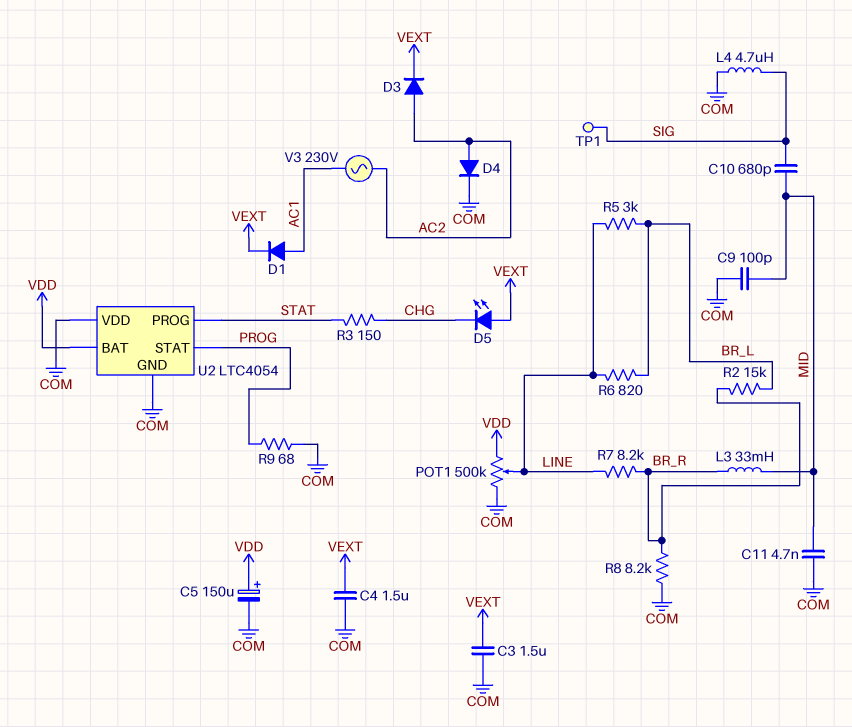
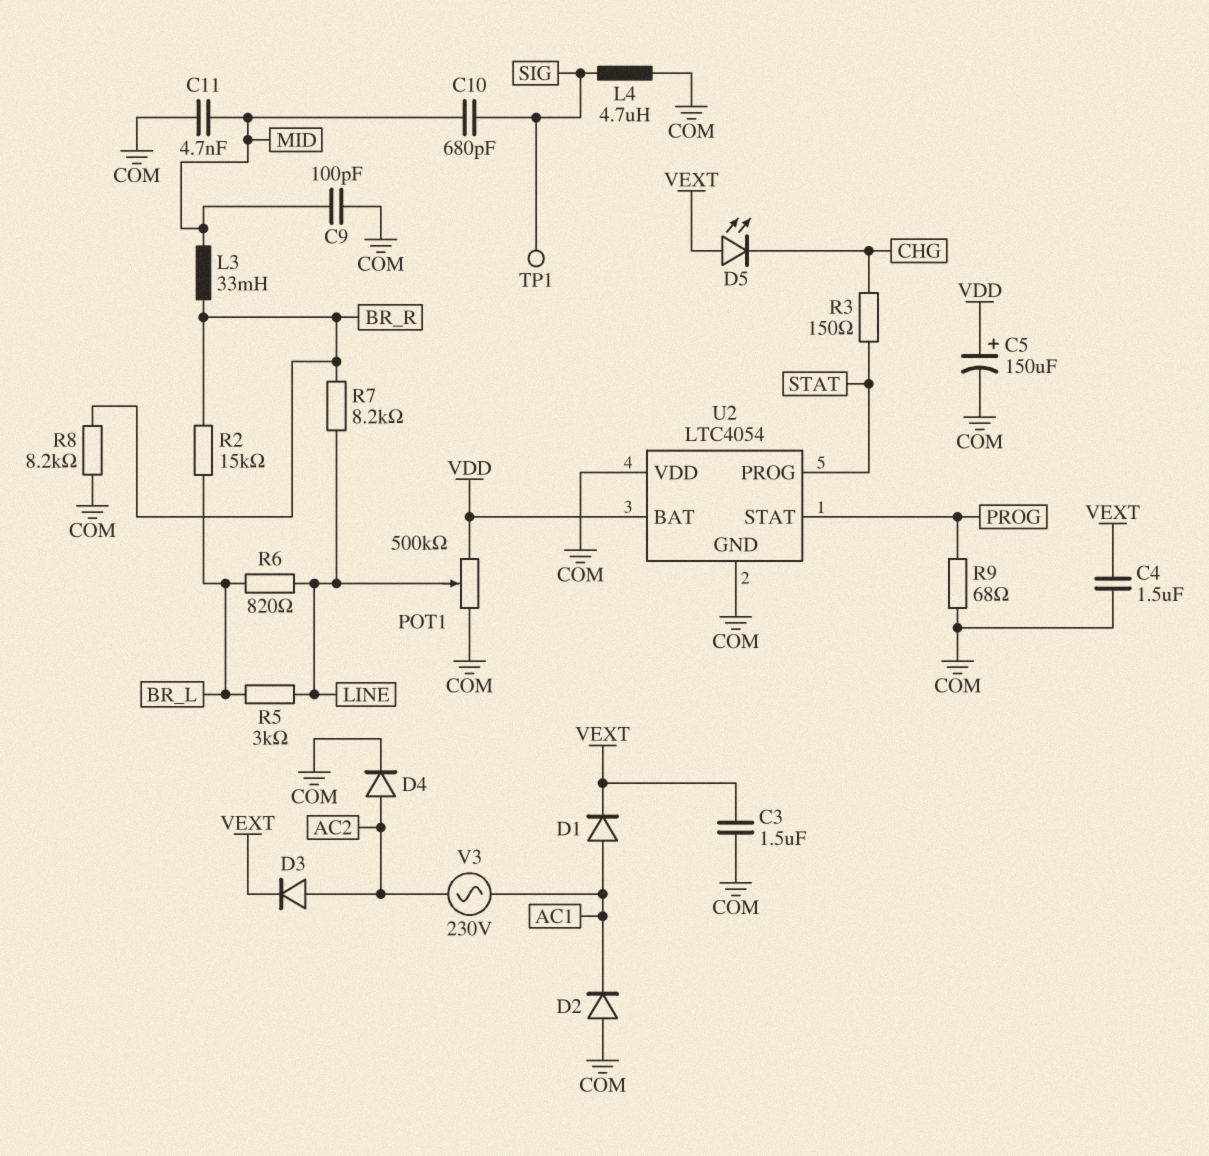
D2: none -> diode (A COM, K AC1)

